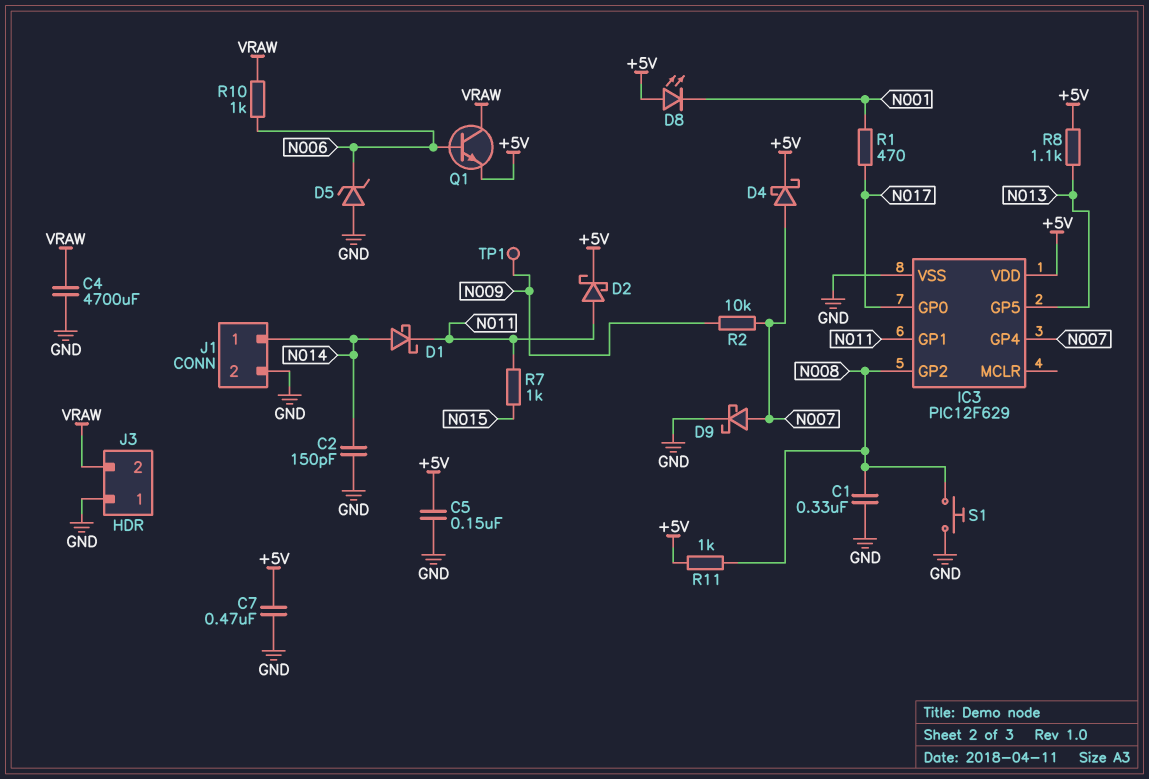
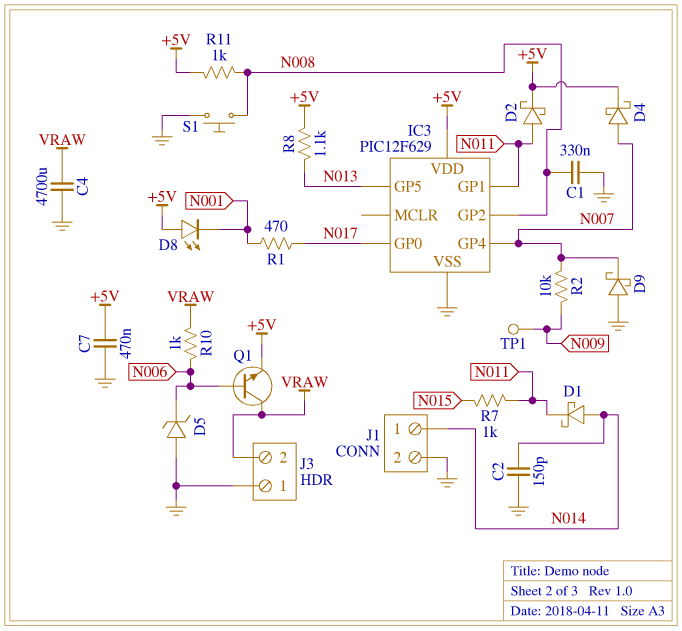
C5: 150nF (+5V, GND) -> none
D9: schottky (A N007, K GND) -> schottky (A GND, K N007)

